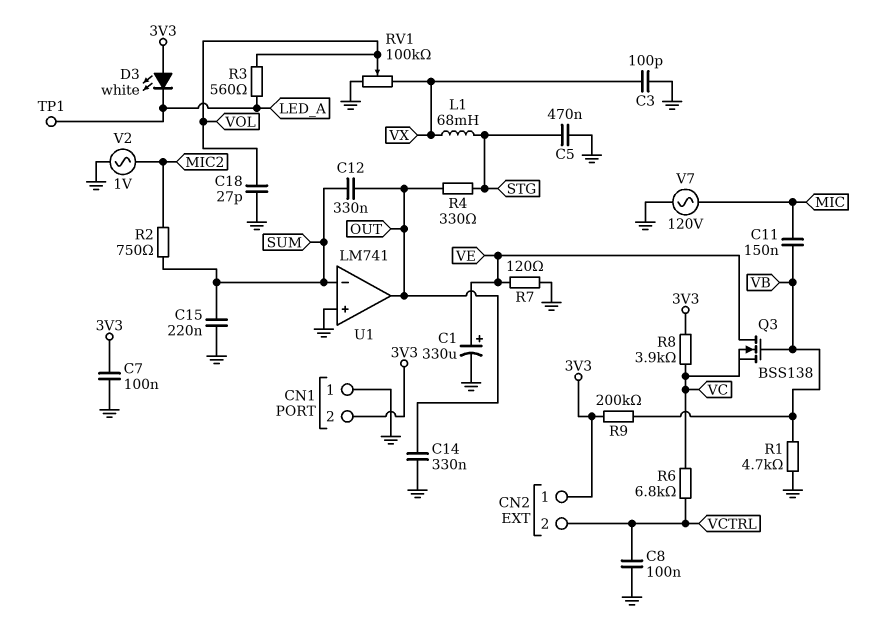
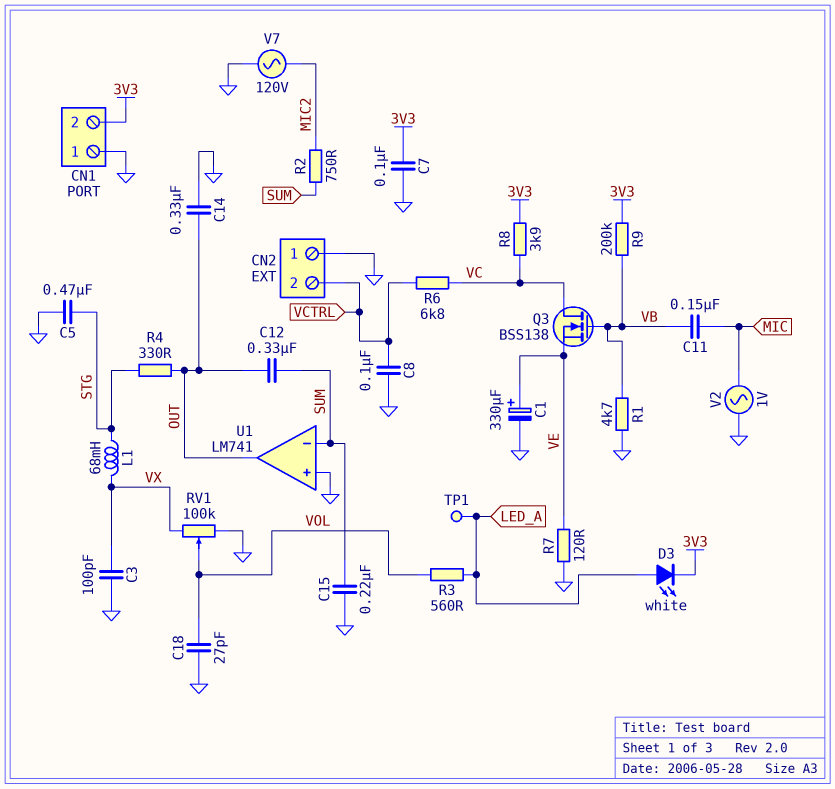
CN2 pin 1: 3V3 -> GND
D3: LED white (A 3V3, K LED_A) -> LED white (A LED_A, K 3V3)
Q3: NMOS BSS138 (G VB, D VE, S VC) -> NMOS BSS138 (G VB, D VC, S VE)
V2: AC 1V (GND, MIC2) -> AC 1V (GND, MIC)
V7: AC 120V (GND, MIC) -> AC 120V (GND, MIC2)

